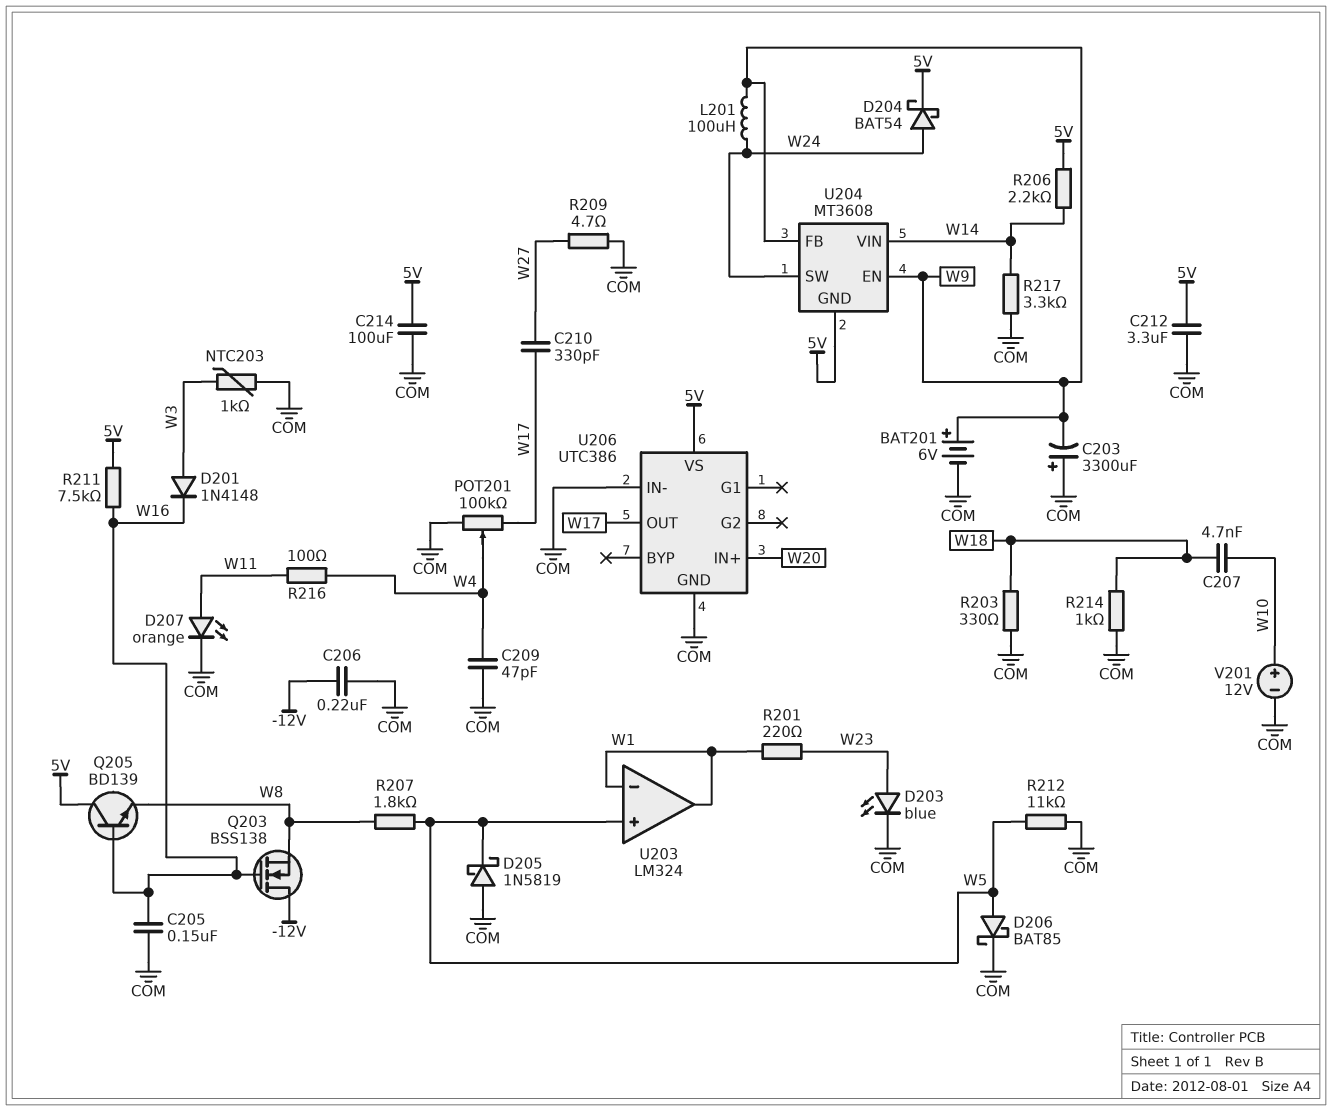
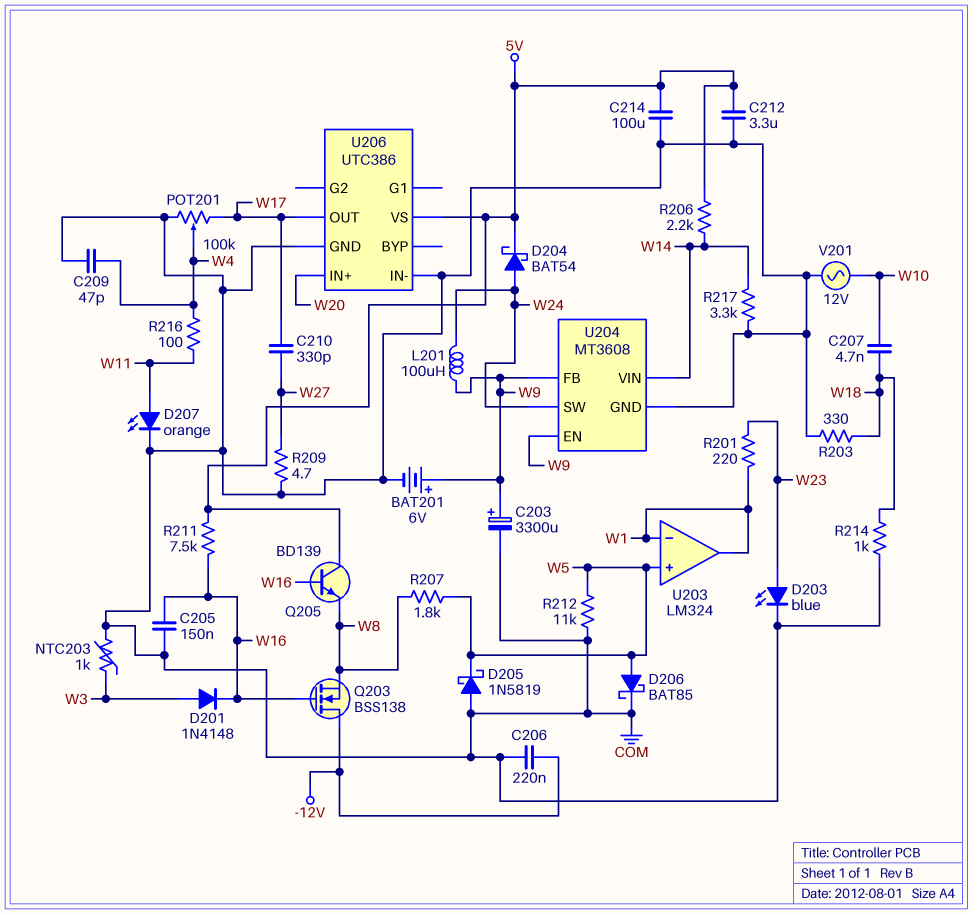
C203: 3300uF (plus COM, minus W9) -> 3300uF (plus W9, minus COM)
U204 pin GND: 5V -> COM
V201: 12V (plus W10, minus COM) -> AC 12V (COM, W10)

